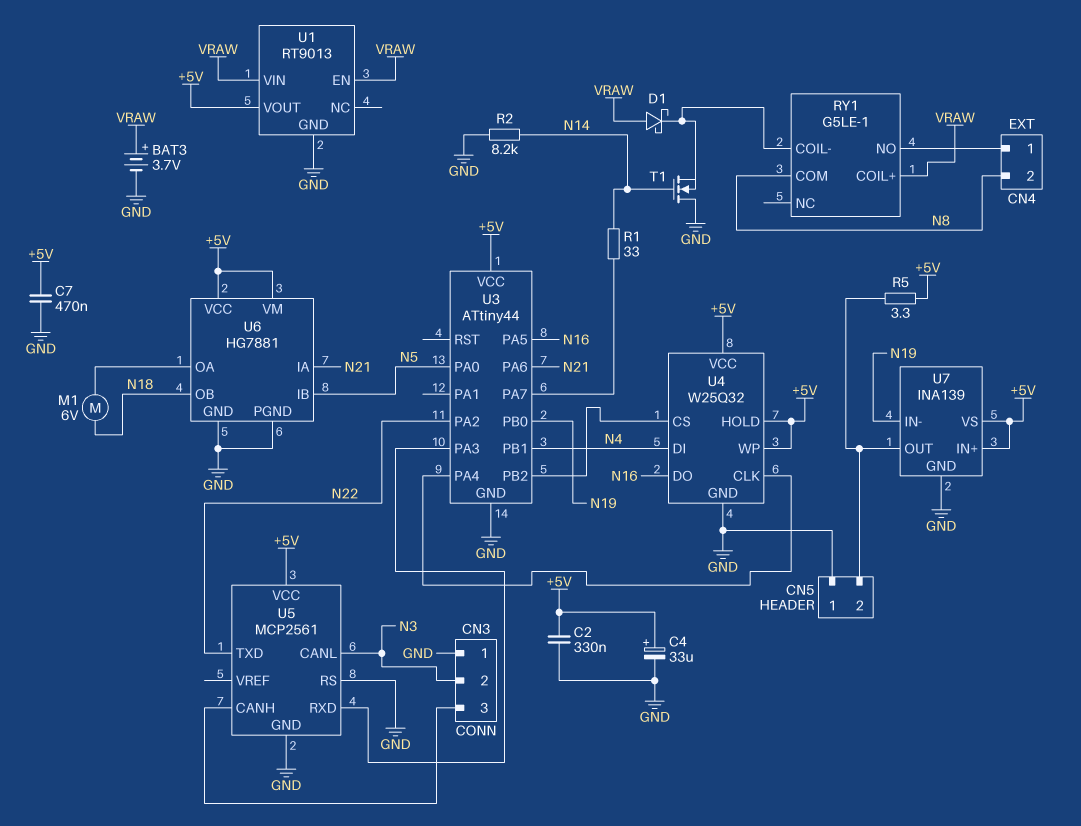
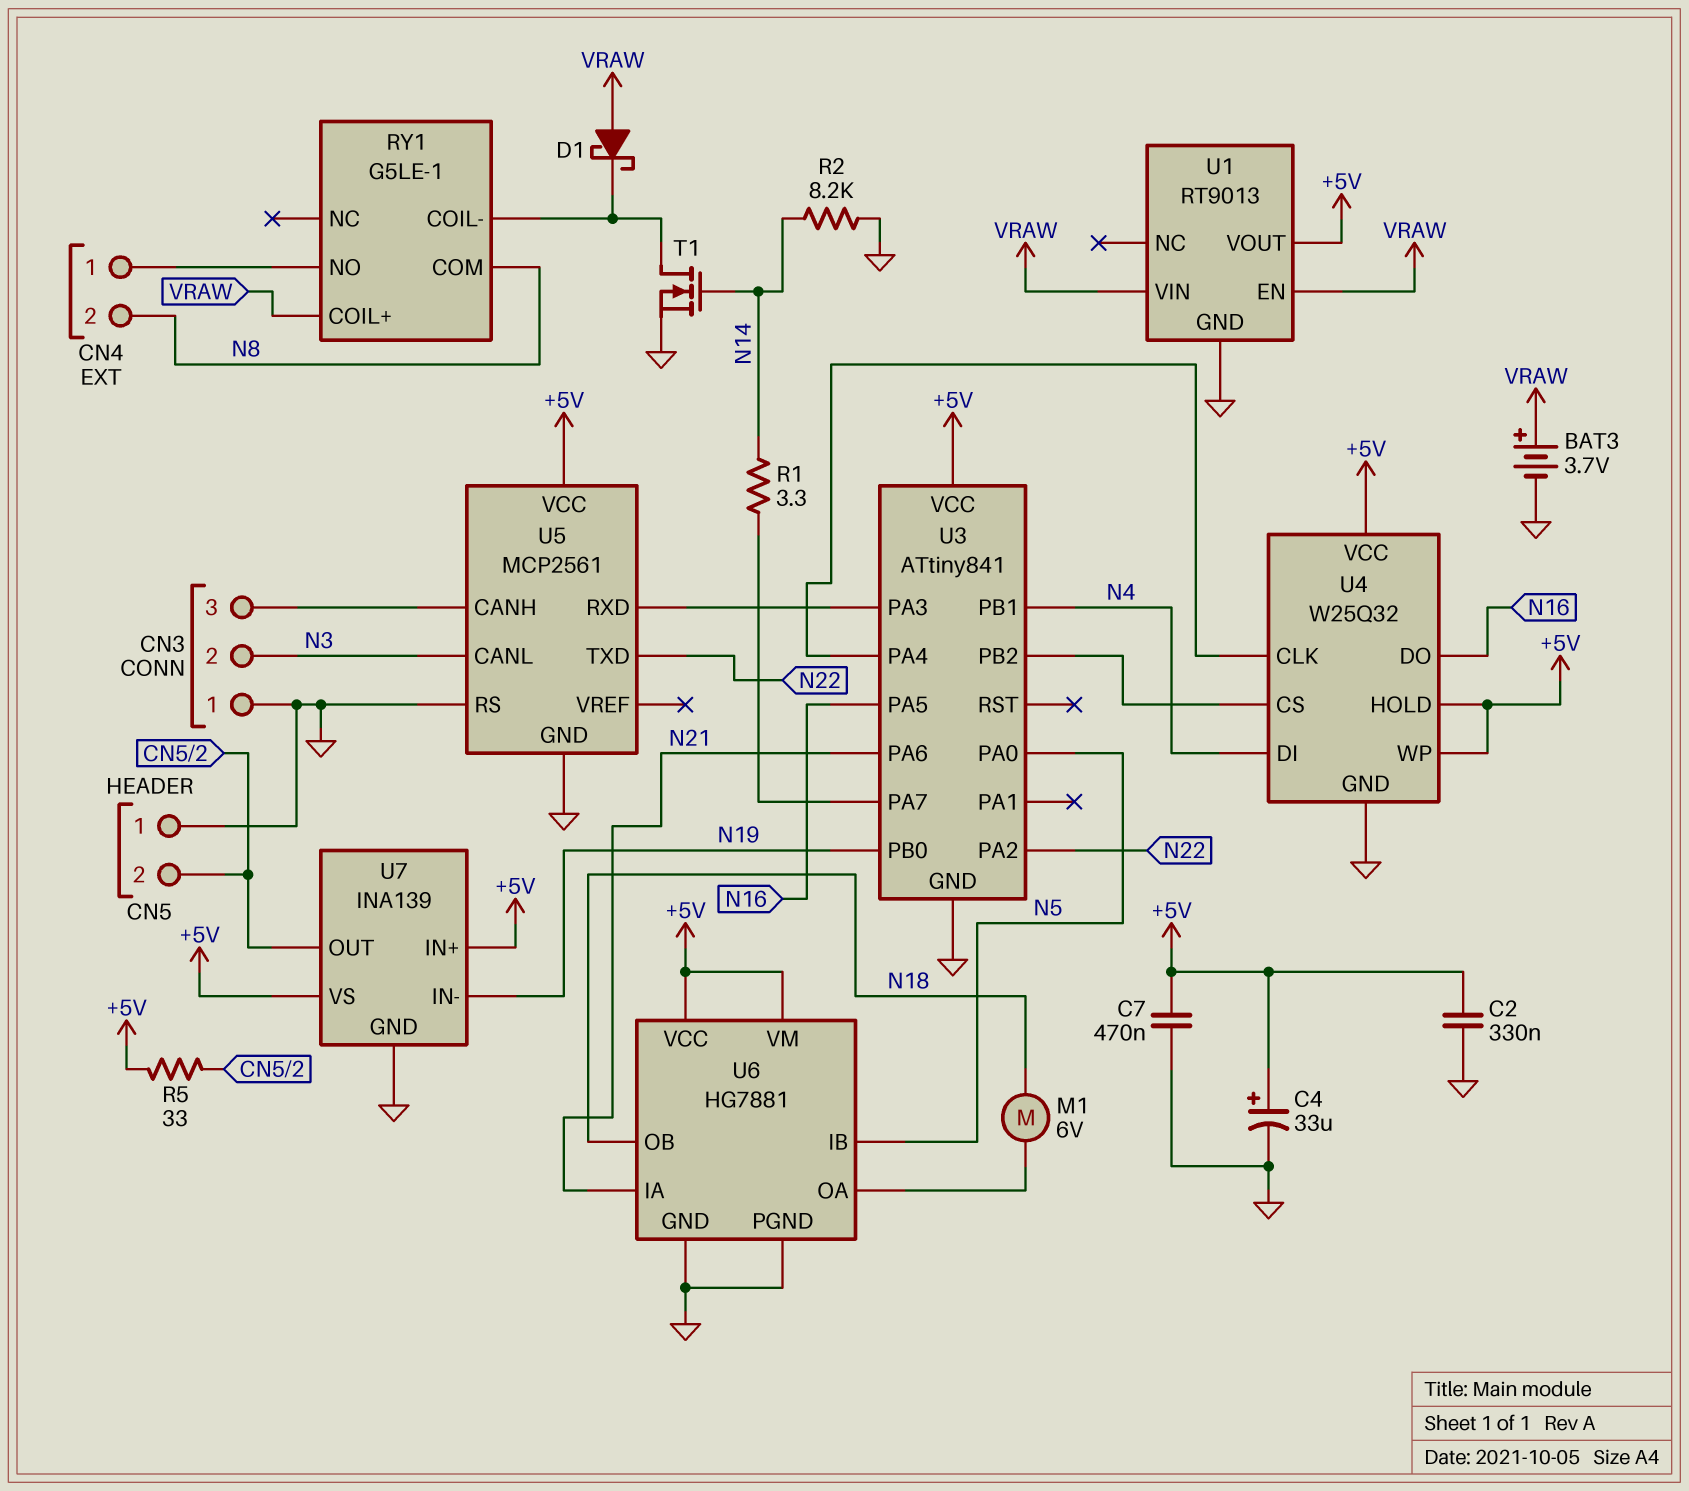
R1: 33 (N14, U3/PA7) -> 3.3 (N14, U3/PA7)
R5: 3.3 (+5V, CN5/2) -> 33 (+5V, CN5/2)
T1: NMOS (G N14, D GND, S RY1/COIL-) -> NMOS (G N14, D RY1/COIL-, S GND)
U3: ATtiny44 -> ATtiny841

